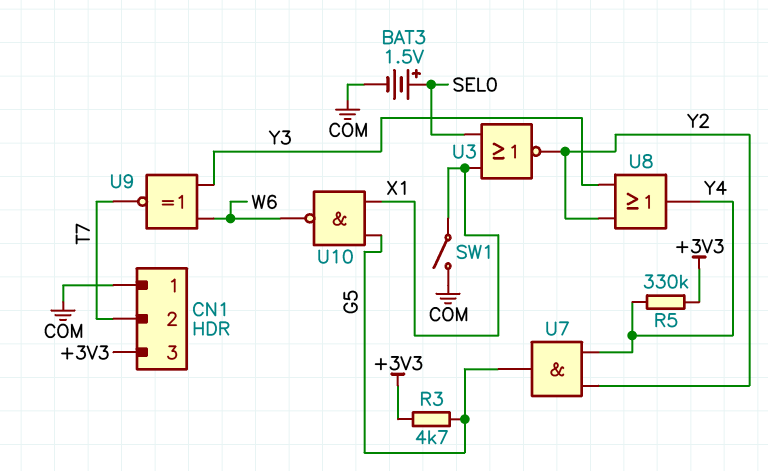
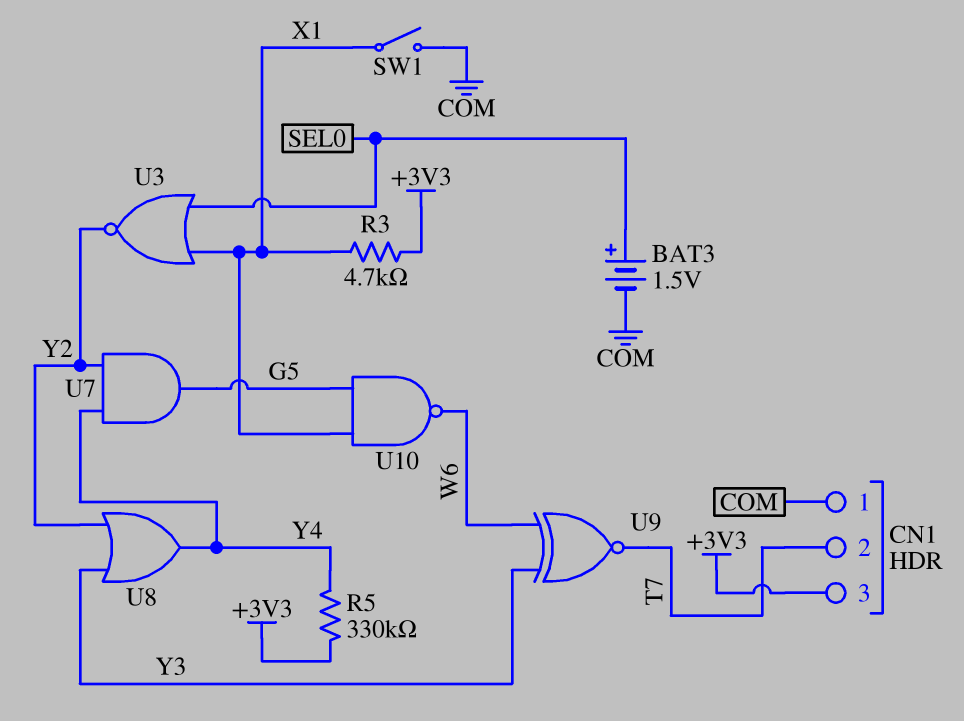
R3: 4.7k (+3V3, G5) -> 4.7k (+3V3, X1)

